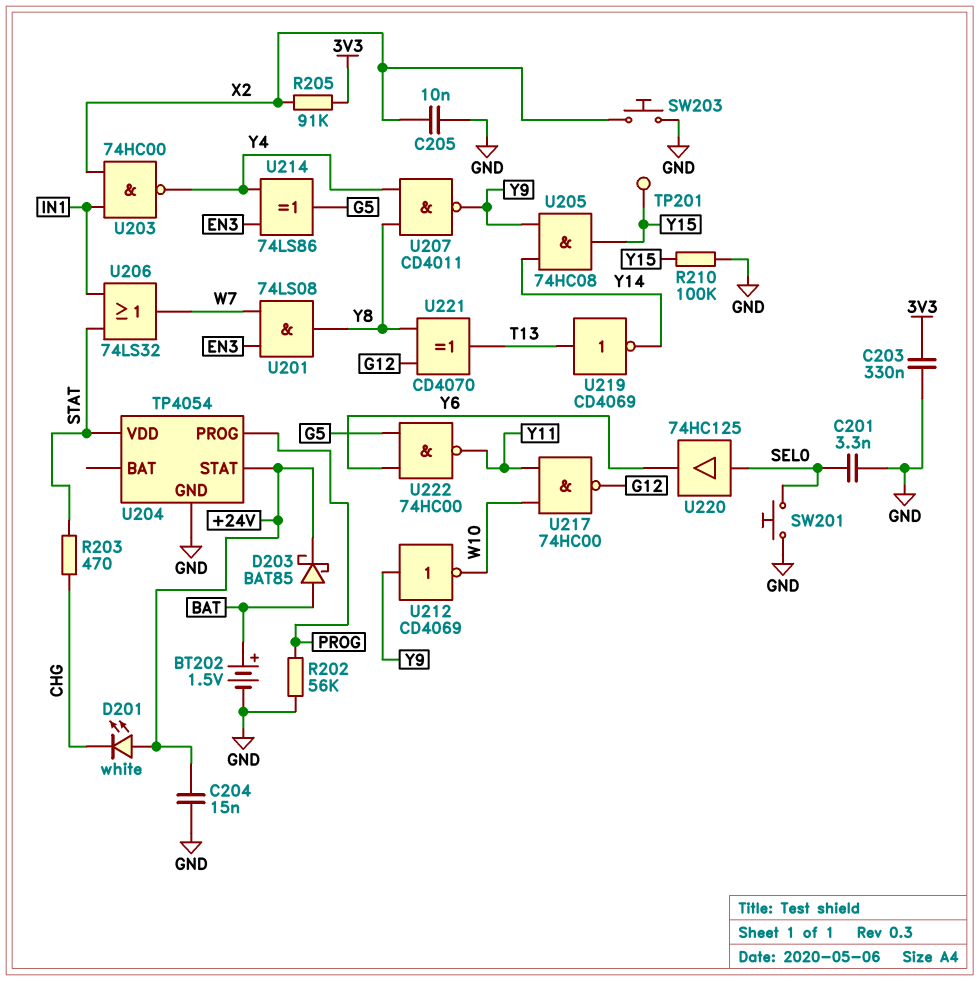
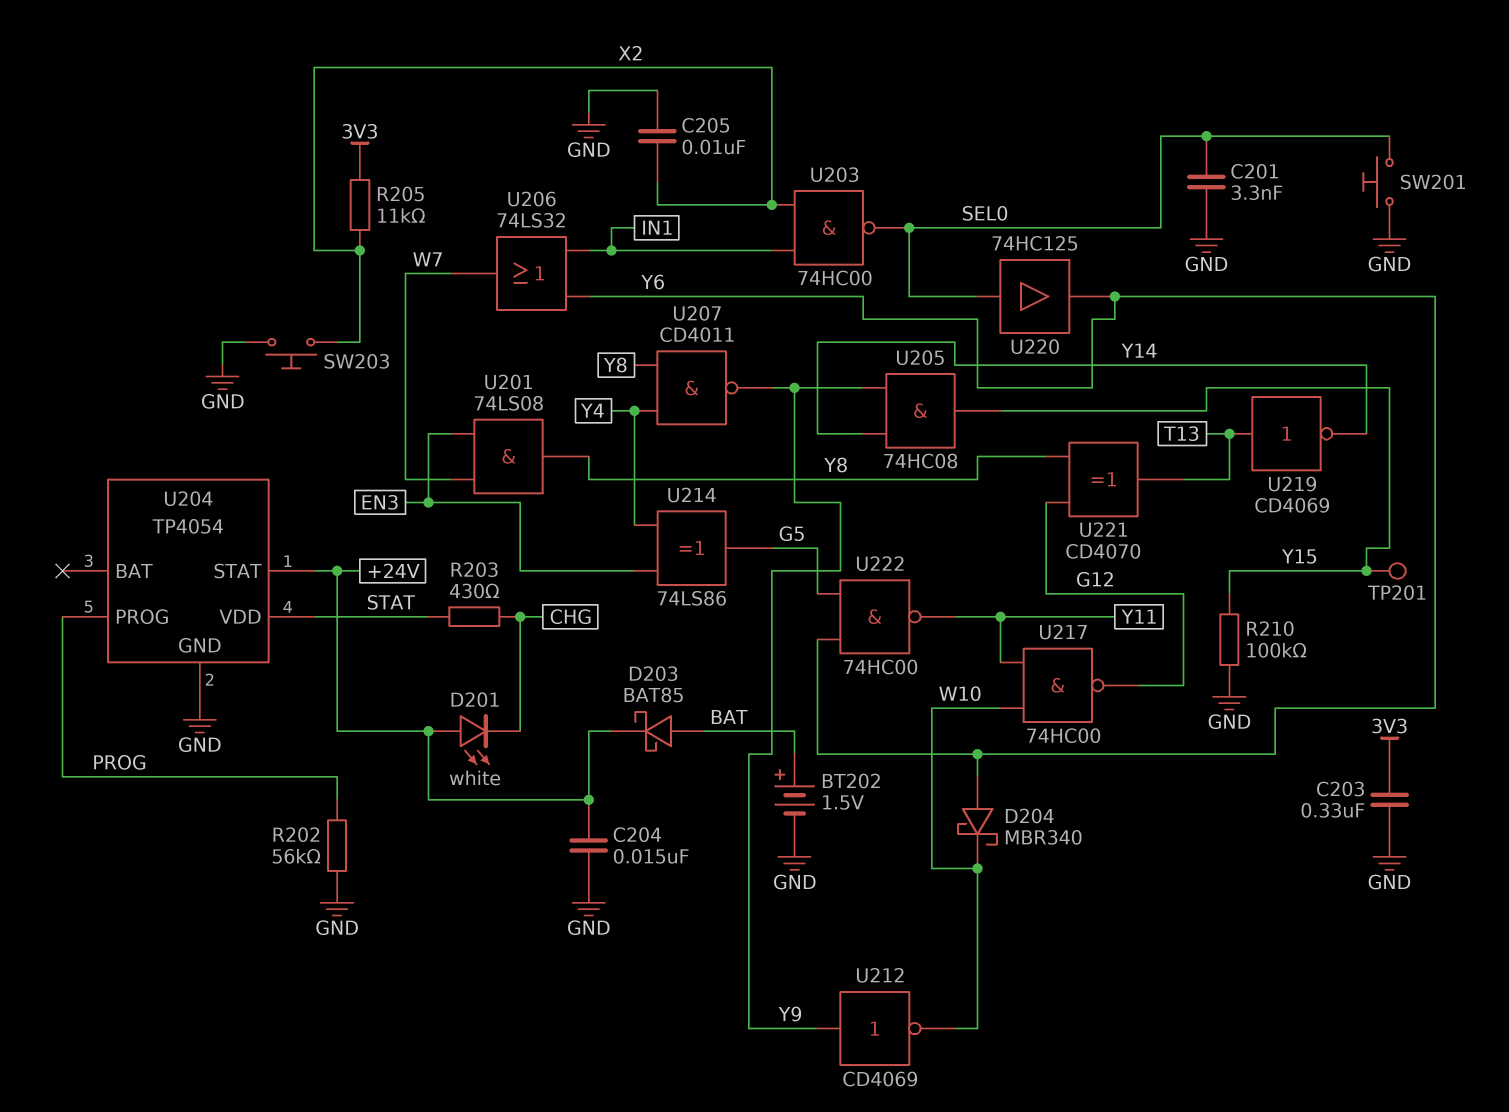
D204: none -> schottky MBR340 (A Y6, K W10)
R203: 470 (CHG, STAT) -> 430 (CHG, STAT)
R205: 91k (3V3, X2) -> 11k (3V3, X2)
U203: NAND 74HC00 (in IN1, in X2, out Y4) -> NAND 74HC00 (in IN1, in X2, out SEL0)
U206: OR 74LS32 (in IN1, in STAT, out W7) -> OR 74LS32 (in IN1, in Y6, out W7)

